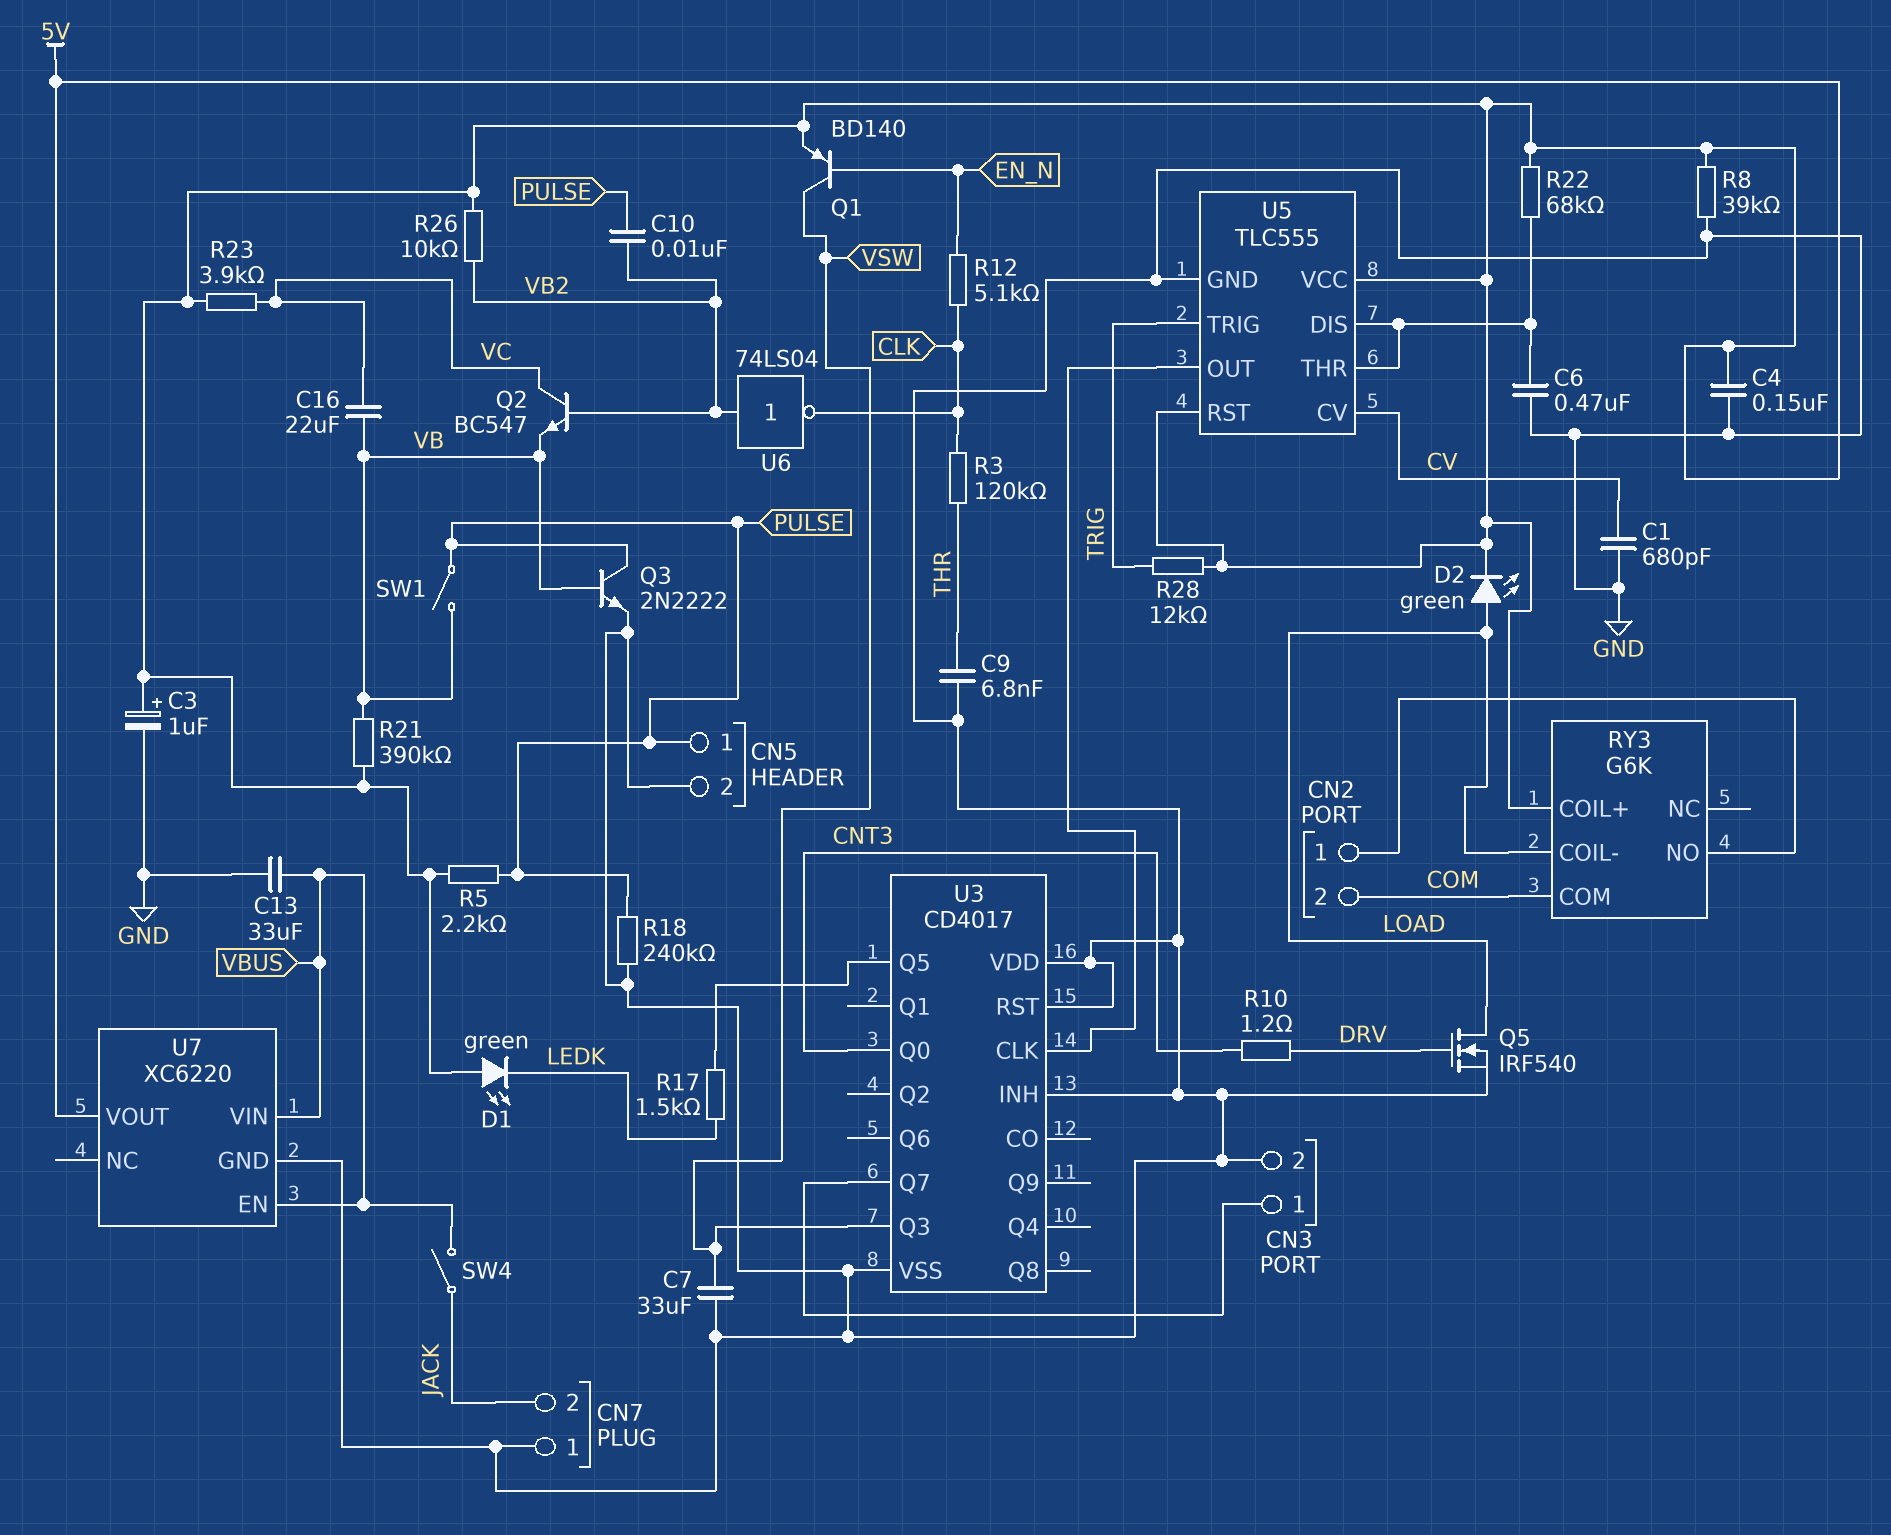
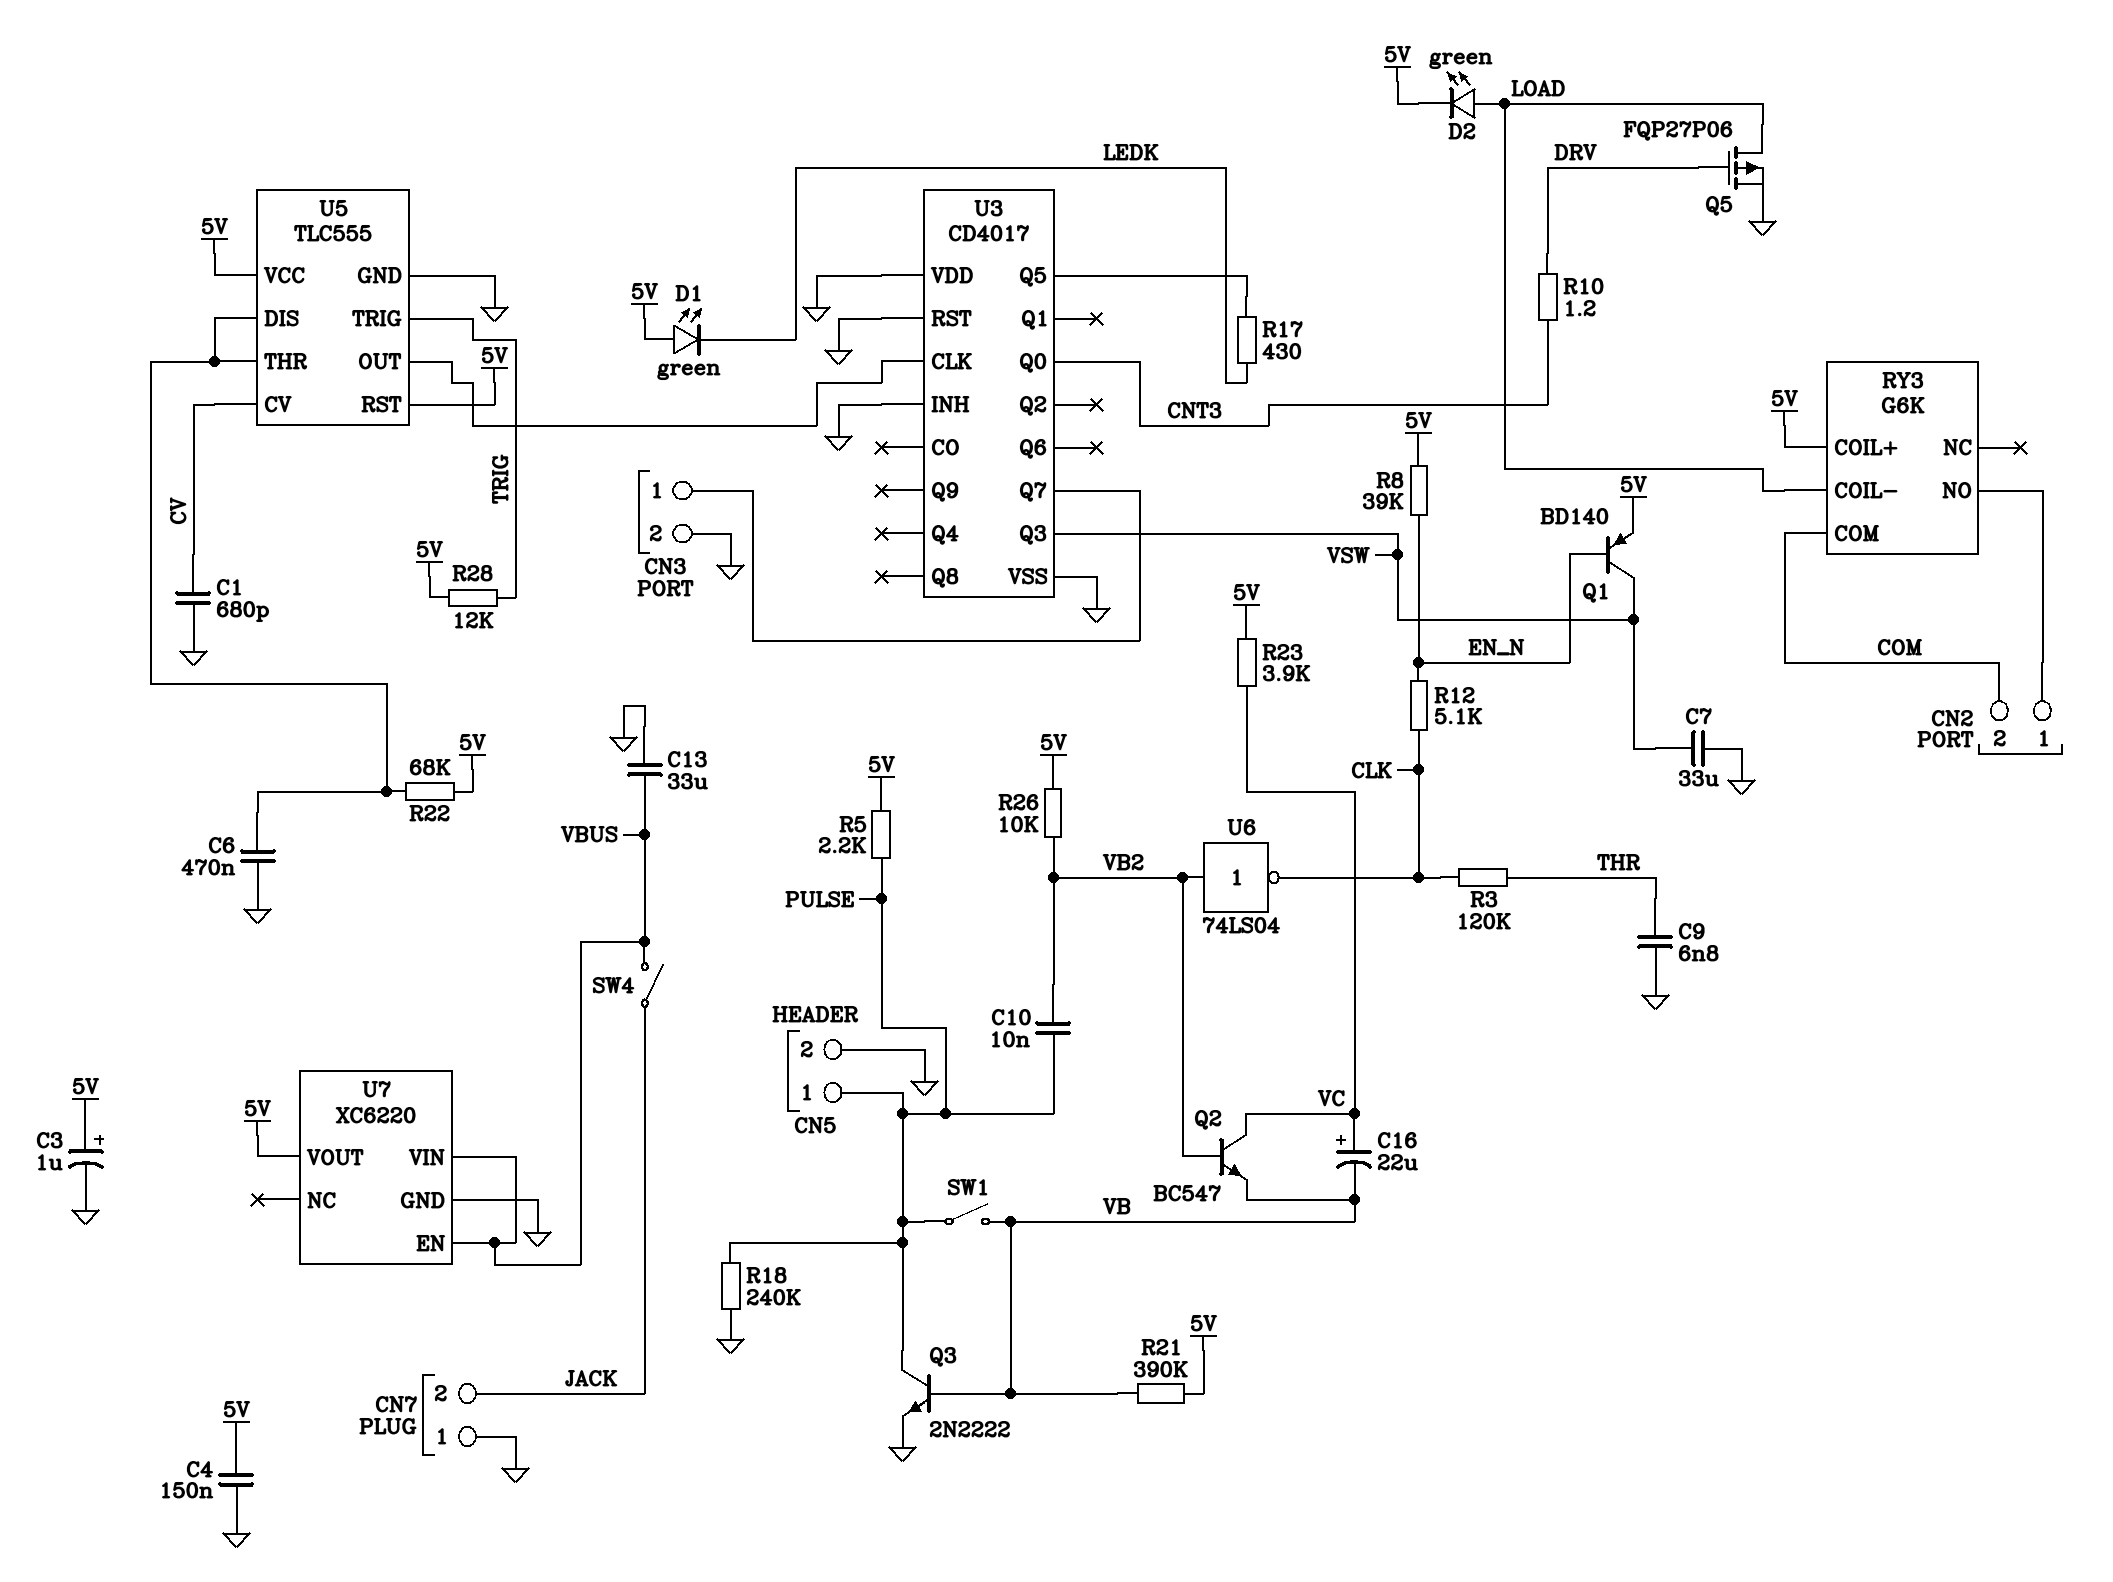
C16: 22uF (VB, VC) -> 22uF (plus VC, minus VB)
Q5: NMOS IRF540 (G DRV, D LOAD, S GND) -> PMOS FQP27P06 (G DRV, D LOAD, S GND)
R8: 39k (5V, GND) -> 39k (5V, EN_N)
R17: 1.5k (LEDK, U3/Q5) -> 430 (LEDK, U3/Q5)

